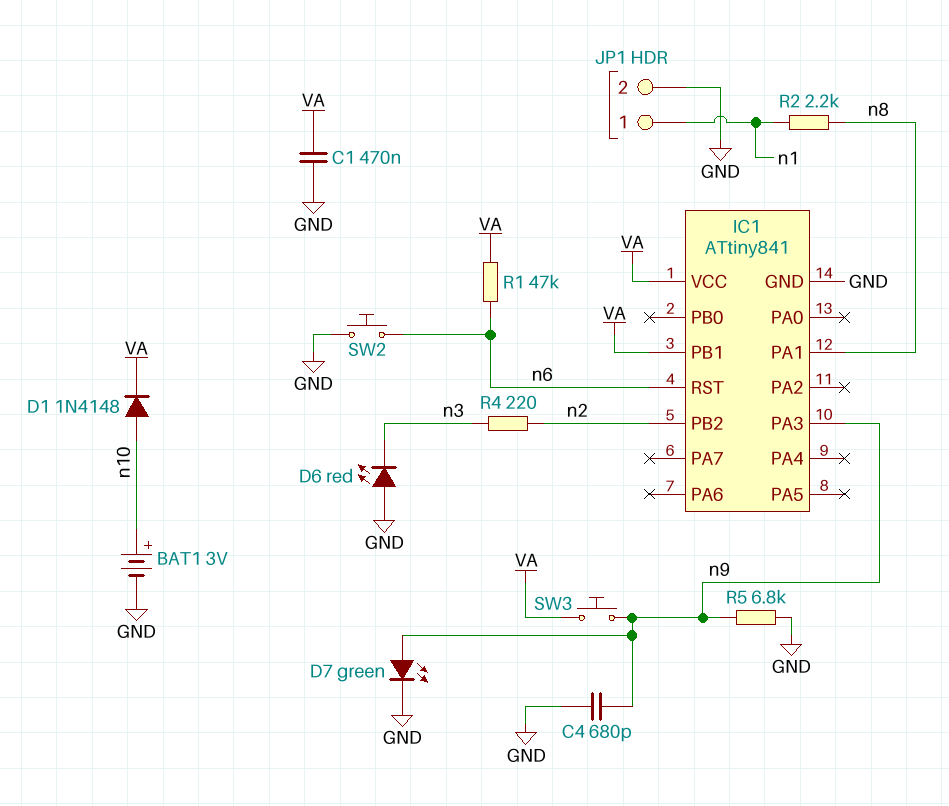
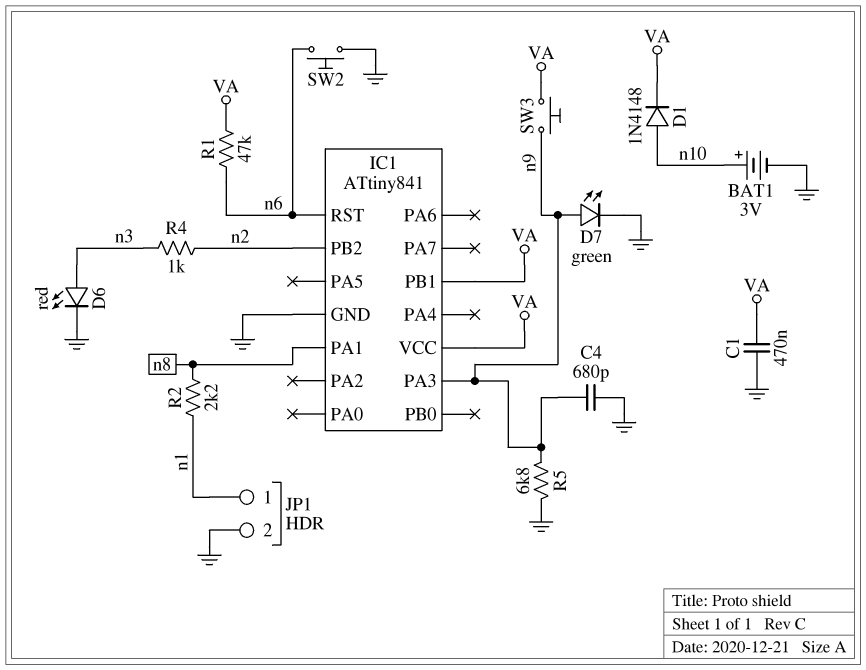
D6: LED red (A GND, K n3) -> LED red (A n3, K GND)
R4: 220 (n2, n3) -> 1k (n2, n3)

